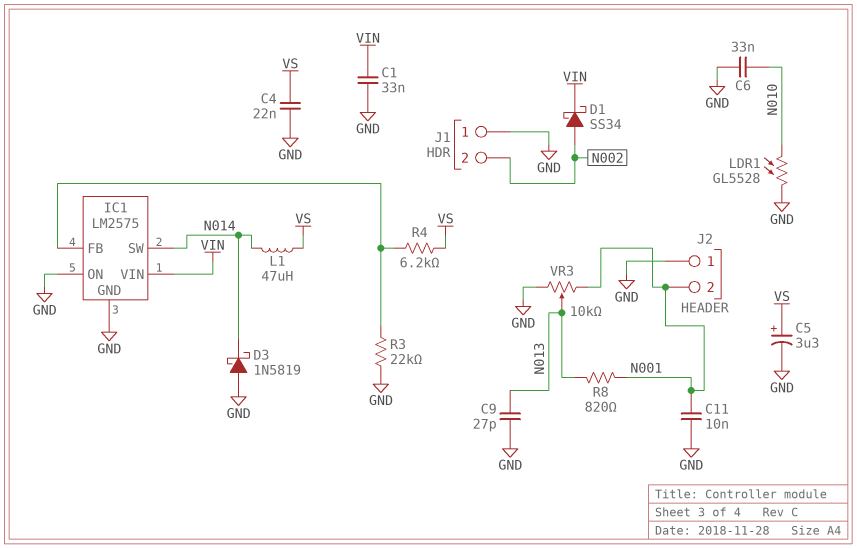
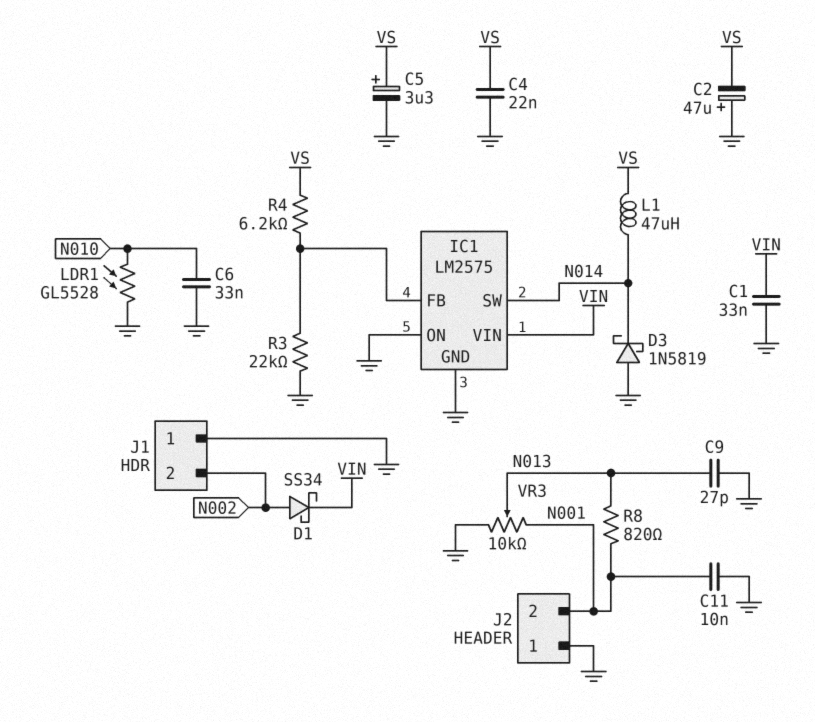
C2: none -> 47uF (plus GND, minus VS)

